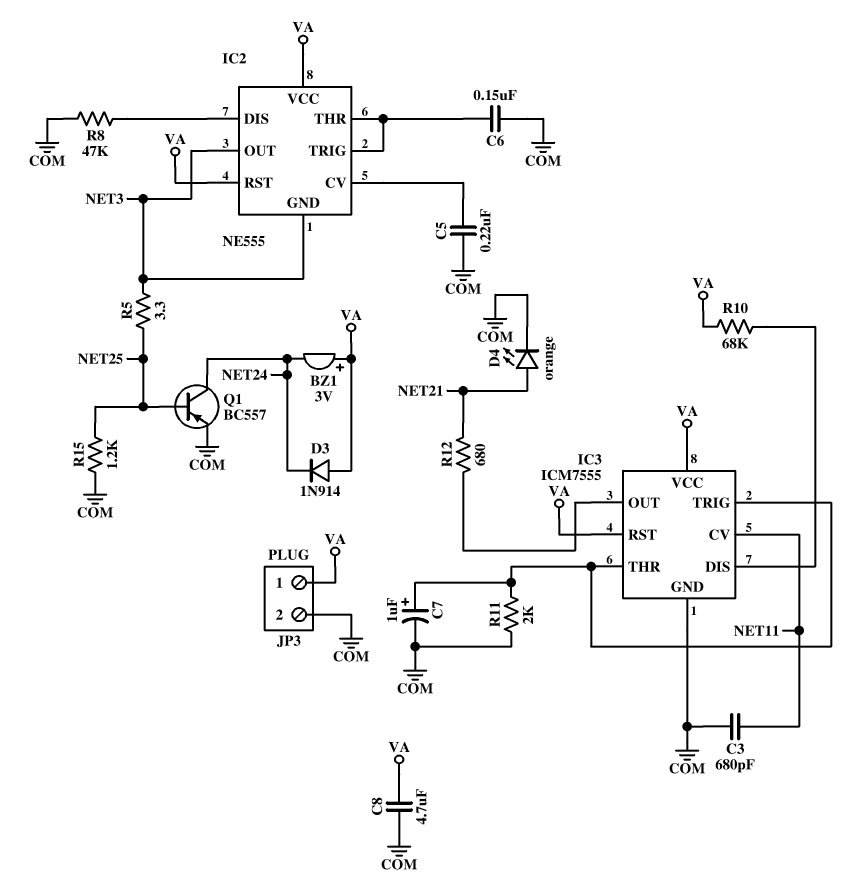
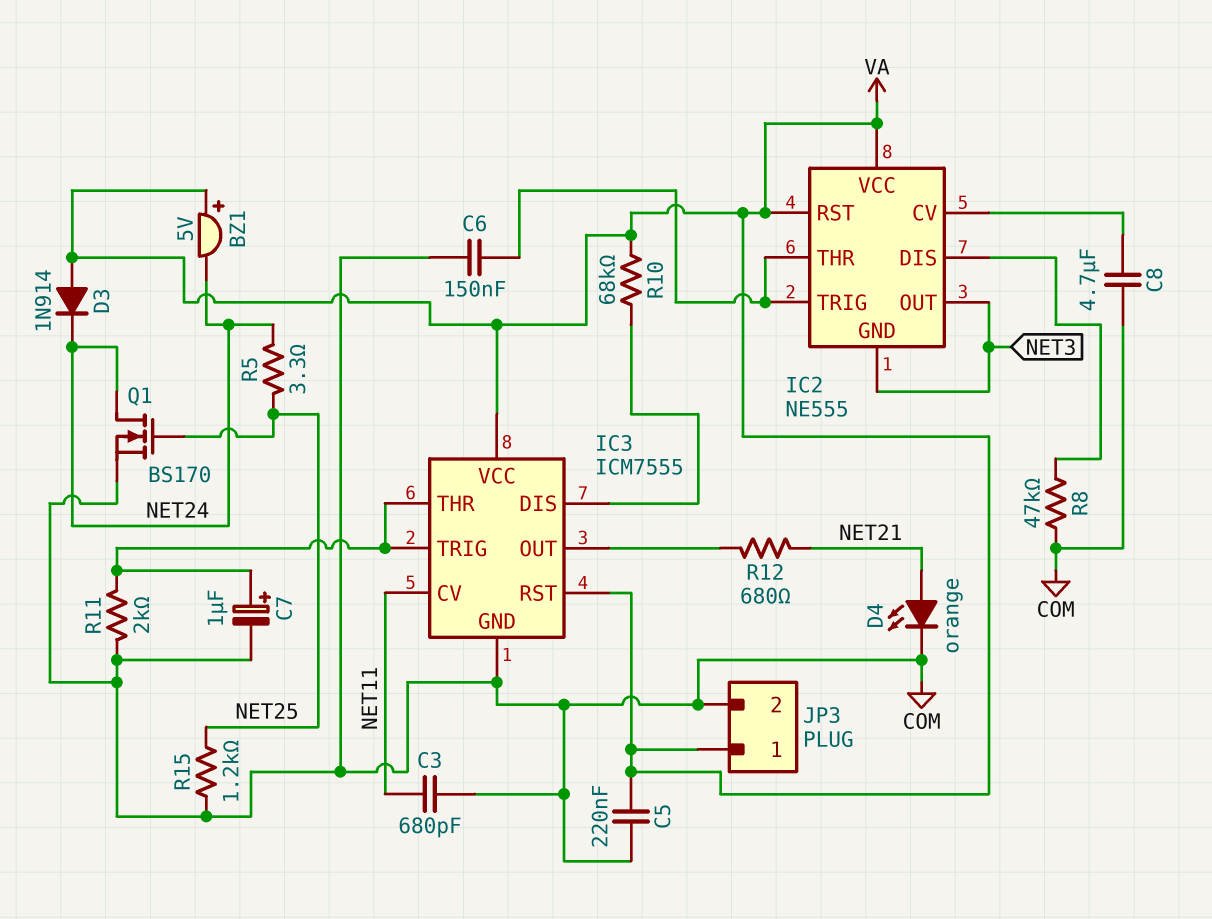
BZ1: buzzer 3V (plus VA, minus NET24) -> buzzer 5V (plus VA, minus NET24)
C5: 220nF (COM, IC2/CV) -> 220nF (COM, VA)
C8: 4.7uF (COM, VA) -> 4.7uF (COM, IC2/CV)
Q1: PNP BC557 (B NET25, C NET24, E COM) -> NMOS BS170 (G NET25, D NET24, S COM)
R5: 3.3 (NET3, NET25) -> 3.3 (NET24, NET25)

